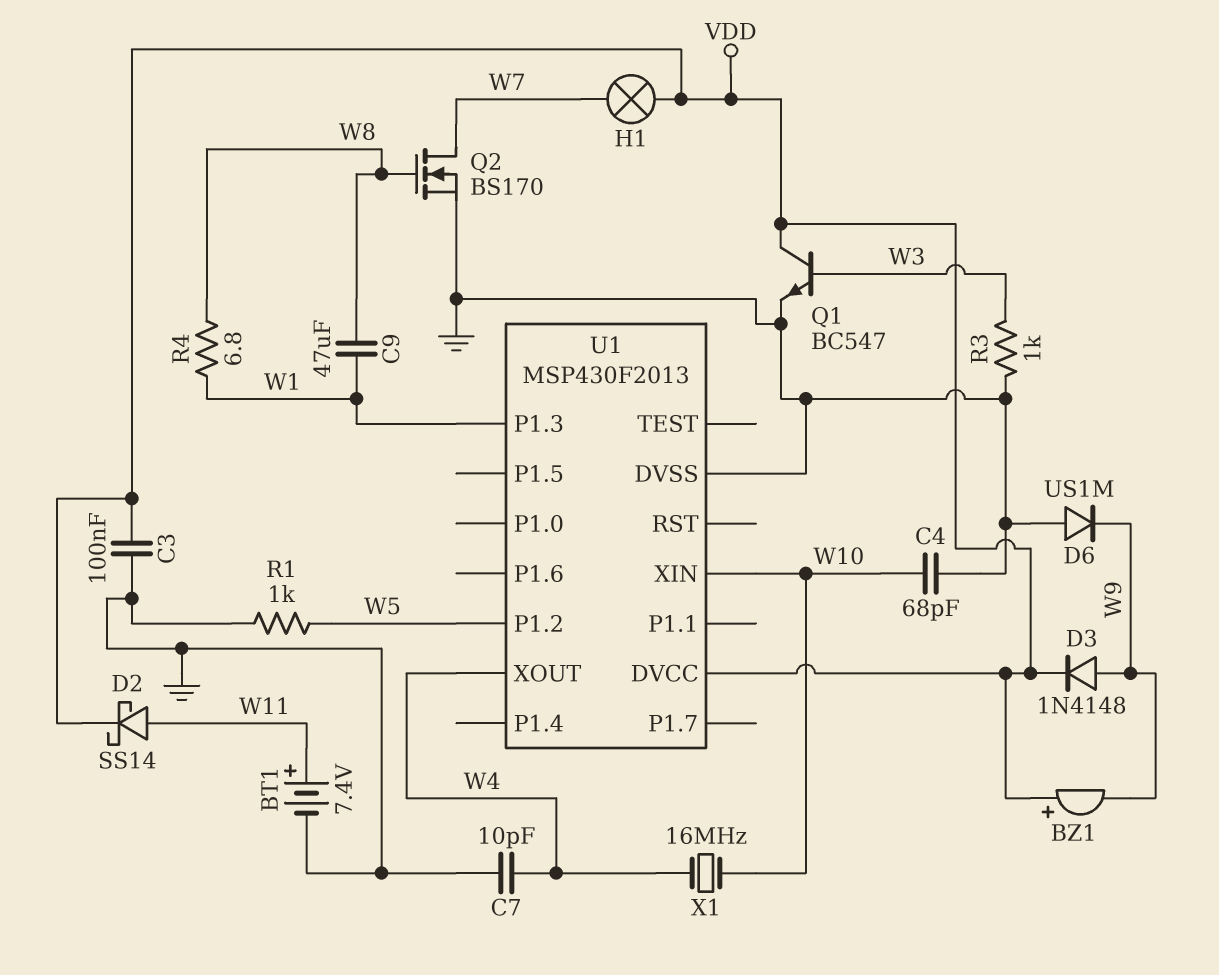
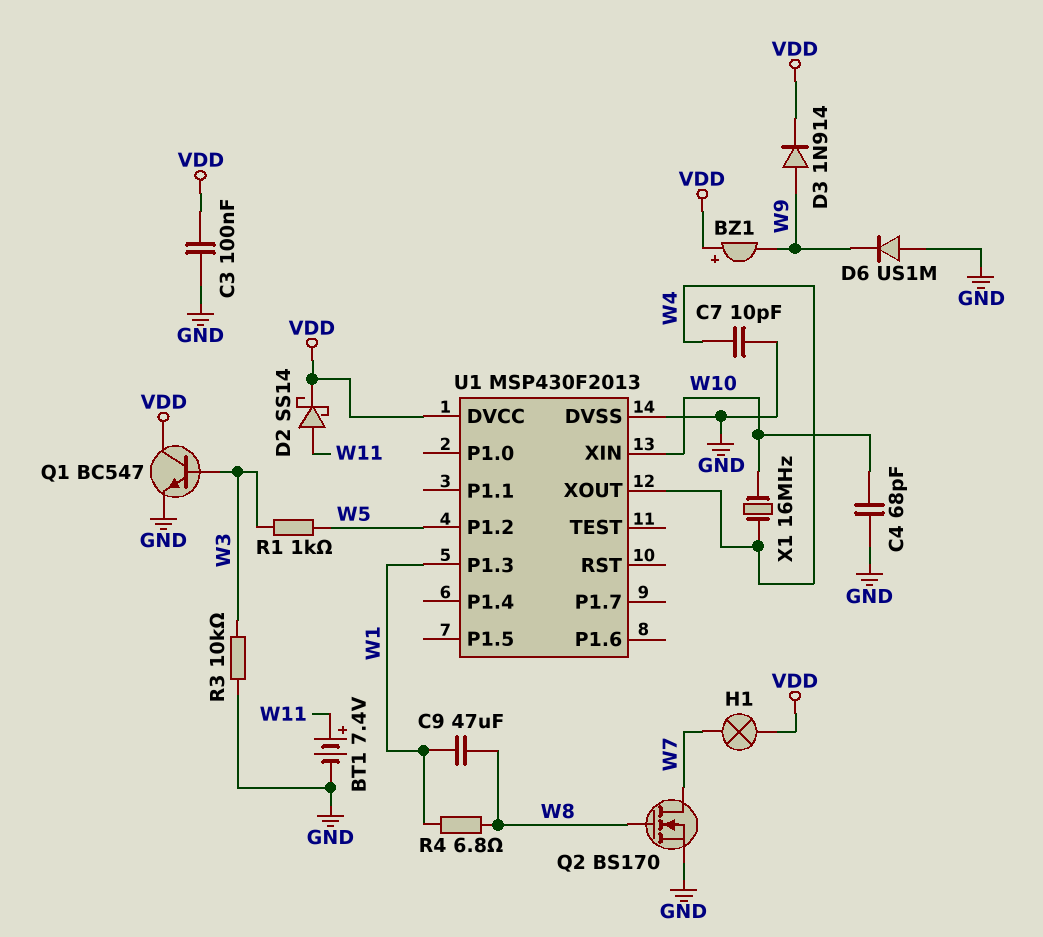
D3: diode 1N4148 (A W9, K VDD) -> diode 1N914 (A W9, K VDD)
R1: 1k (GND, W5) -> 1k (W3, W5)
R3: 1k (GND, W3) -> 10k (GND, W3)

